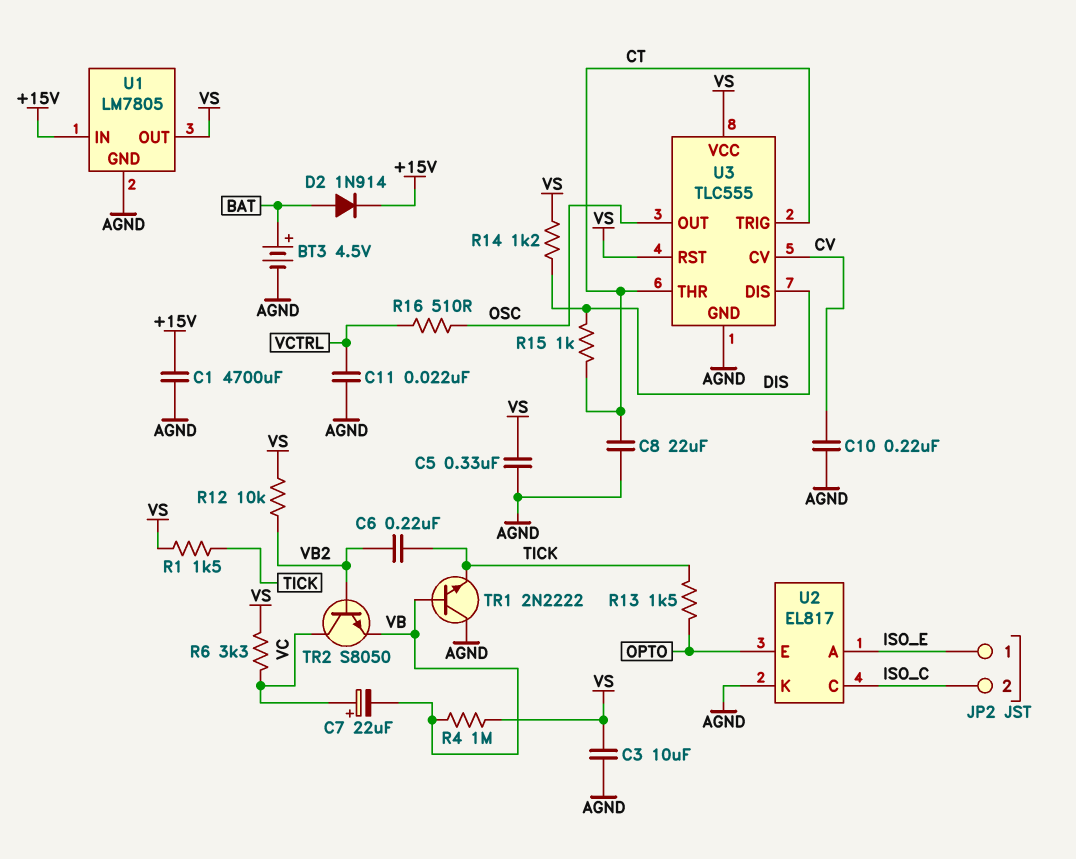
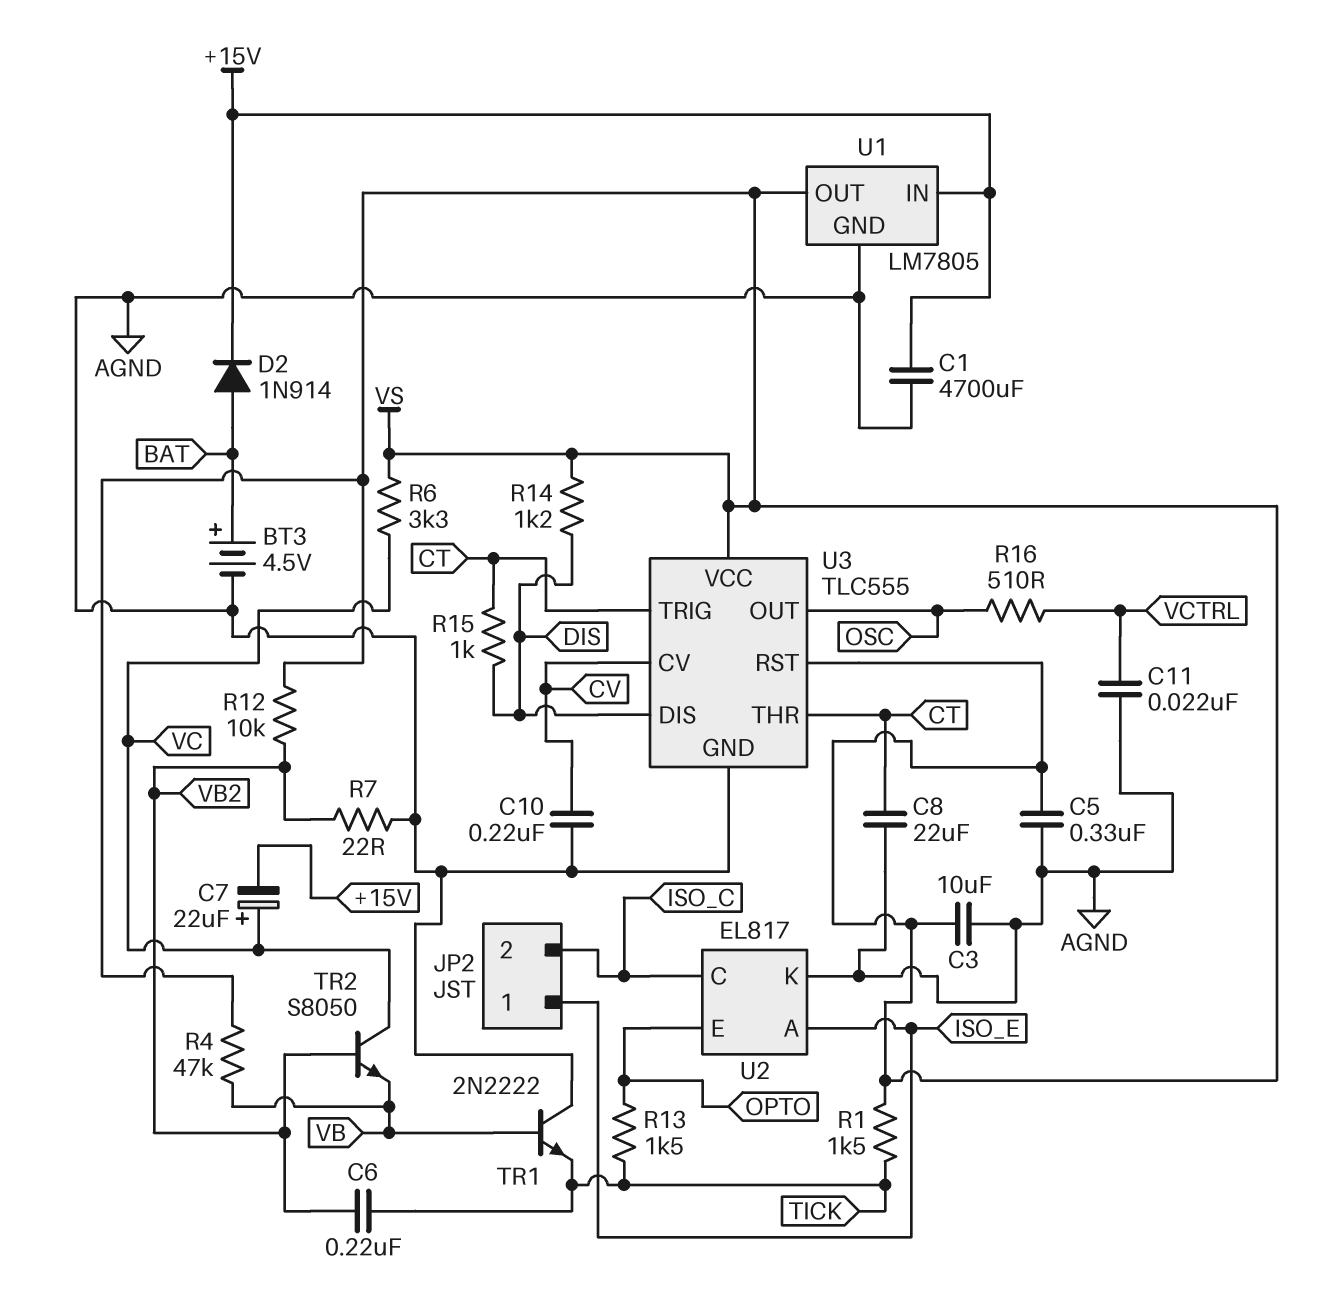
C7: 22uF (plus VC, minus VB) -> 22uF (plus VC, minus +15V)
R4: 1M (VB, VS) -> 47k (VB, VS)
R7: none -> 22 (AGND, VB2)

